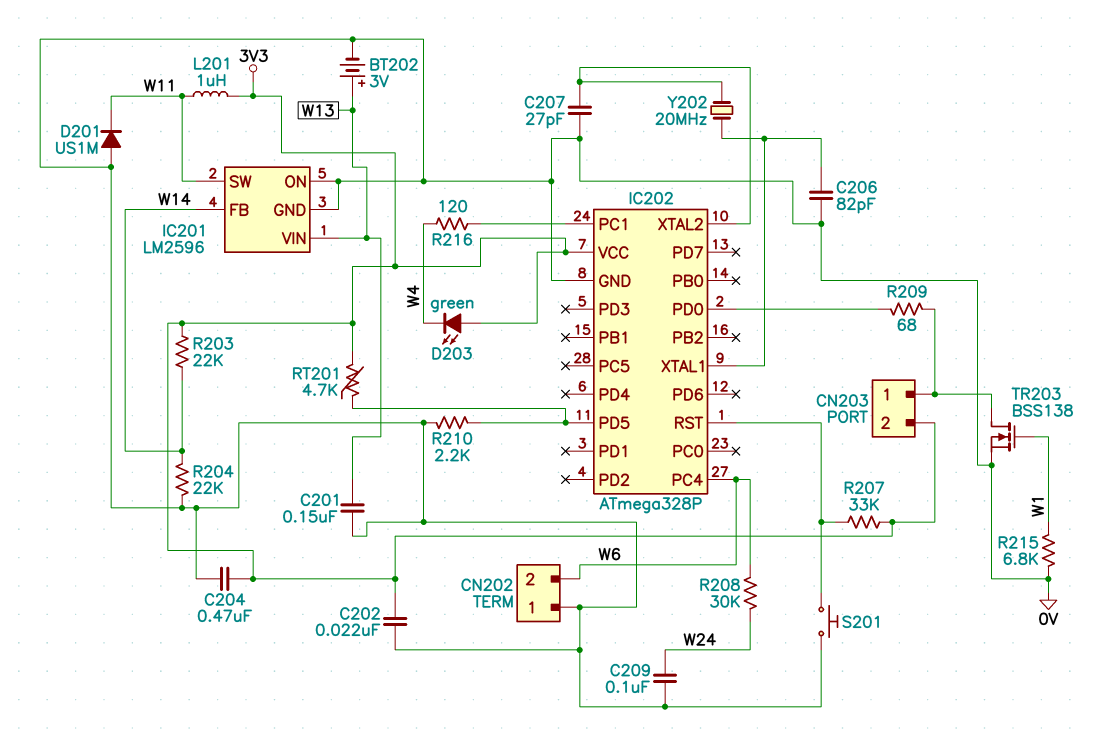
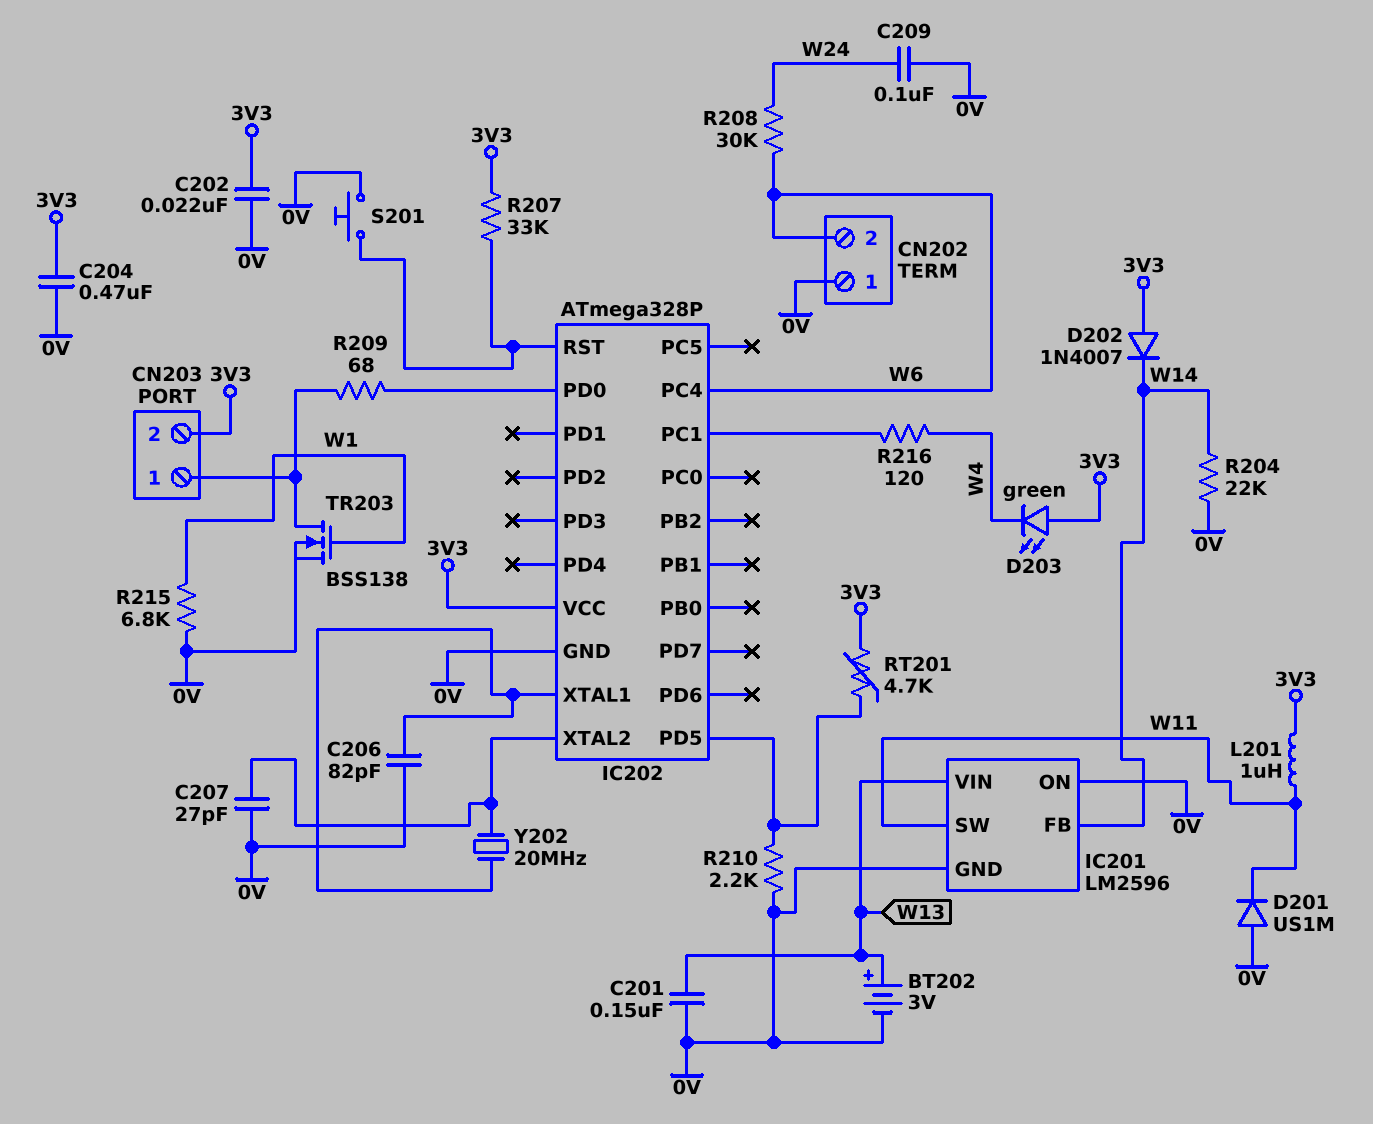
D202: none -> diode 1N4007 (A 3V3, K W14)
R203: 22k (3V3, W14) -> none

